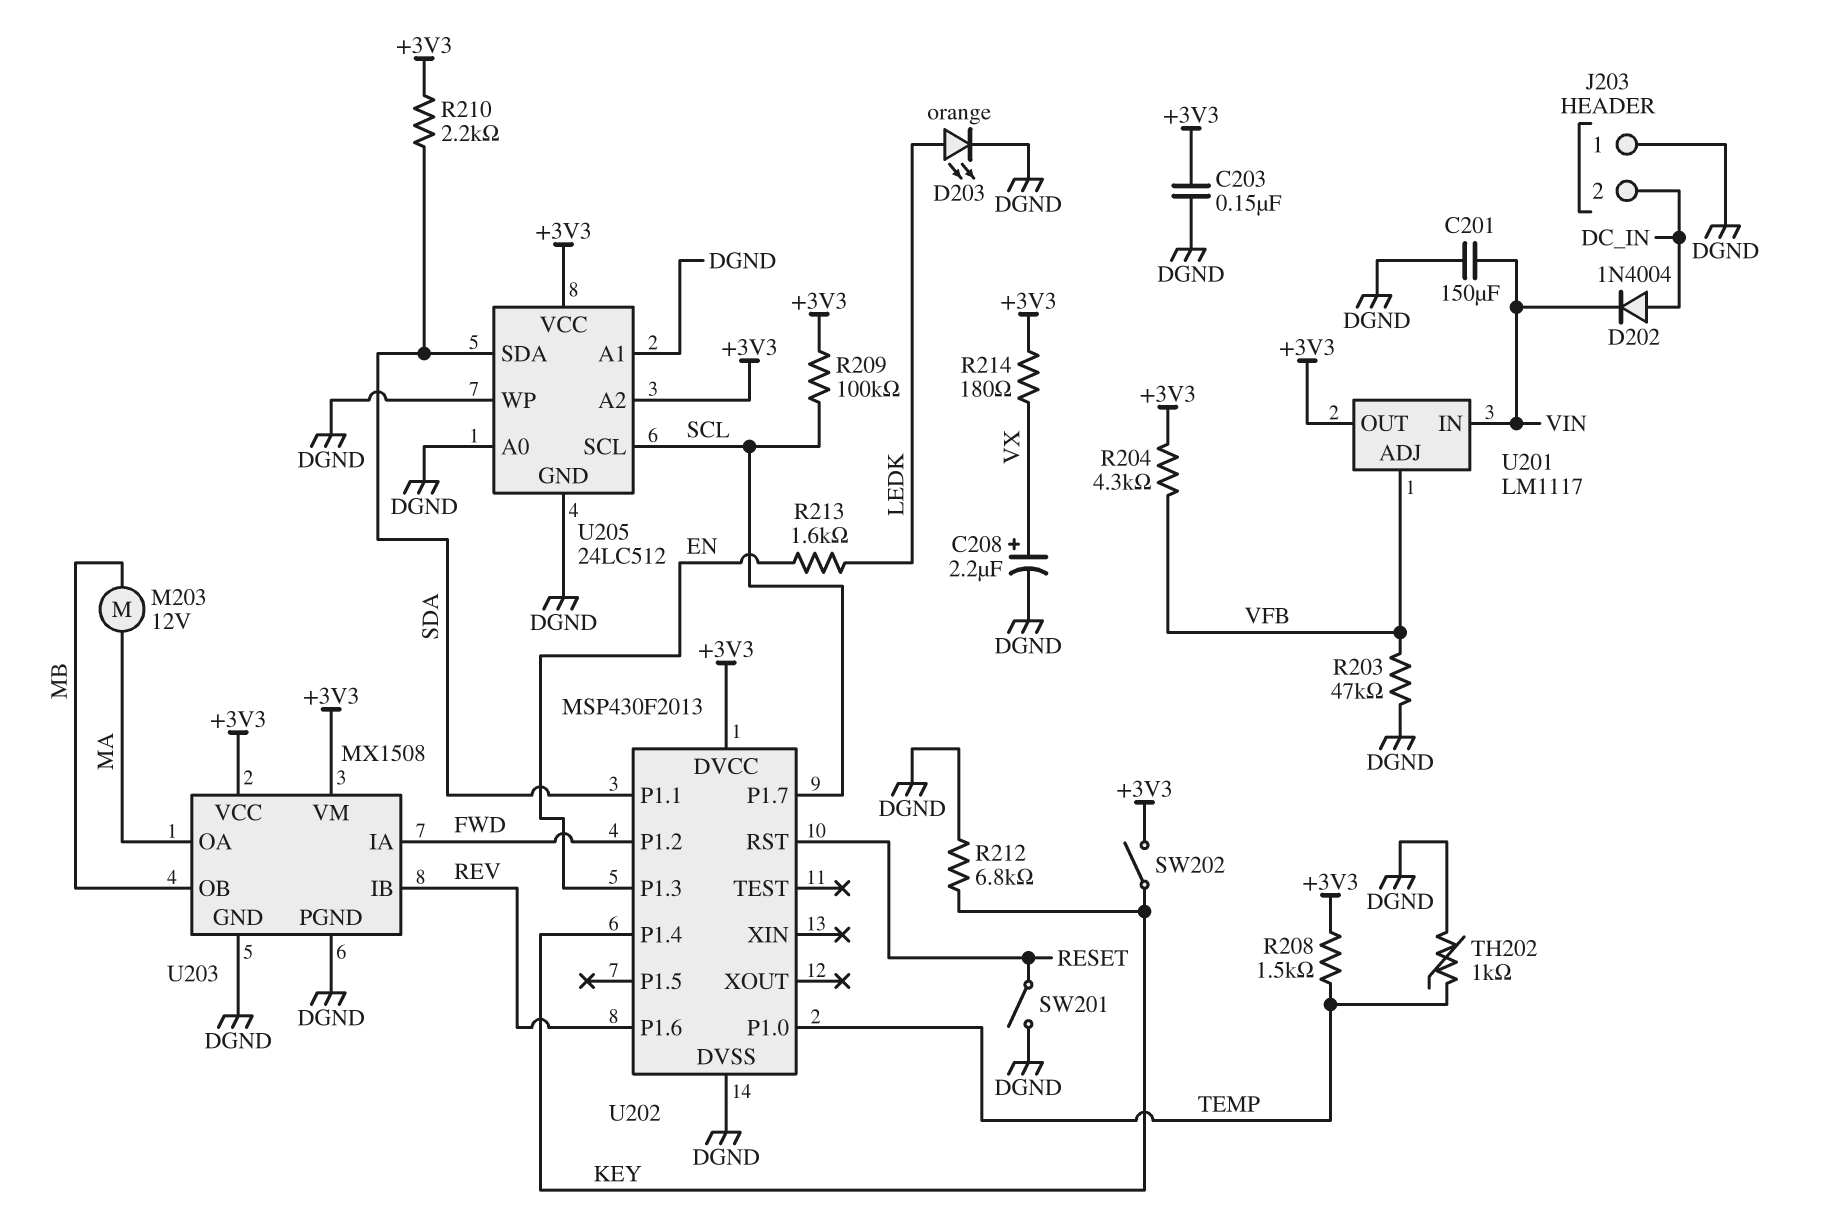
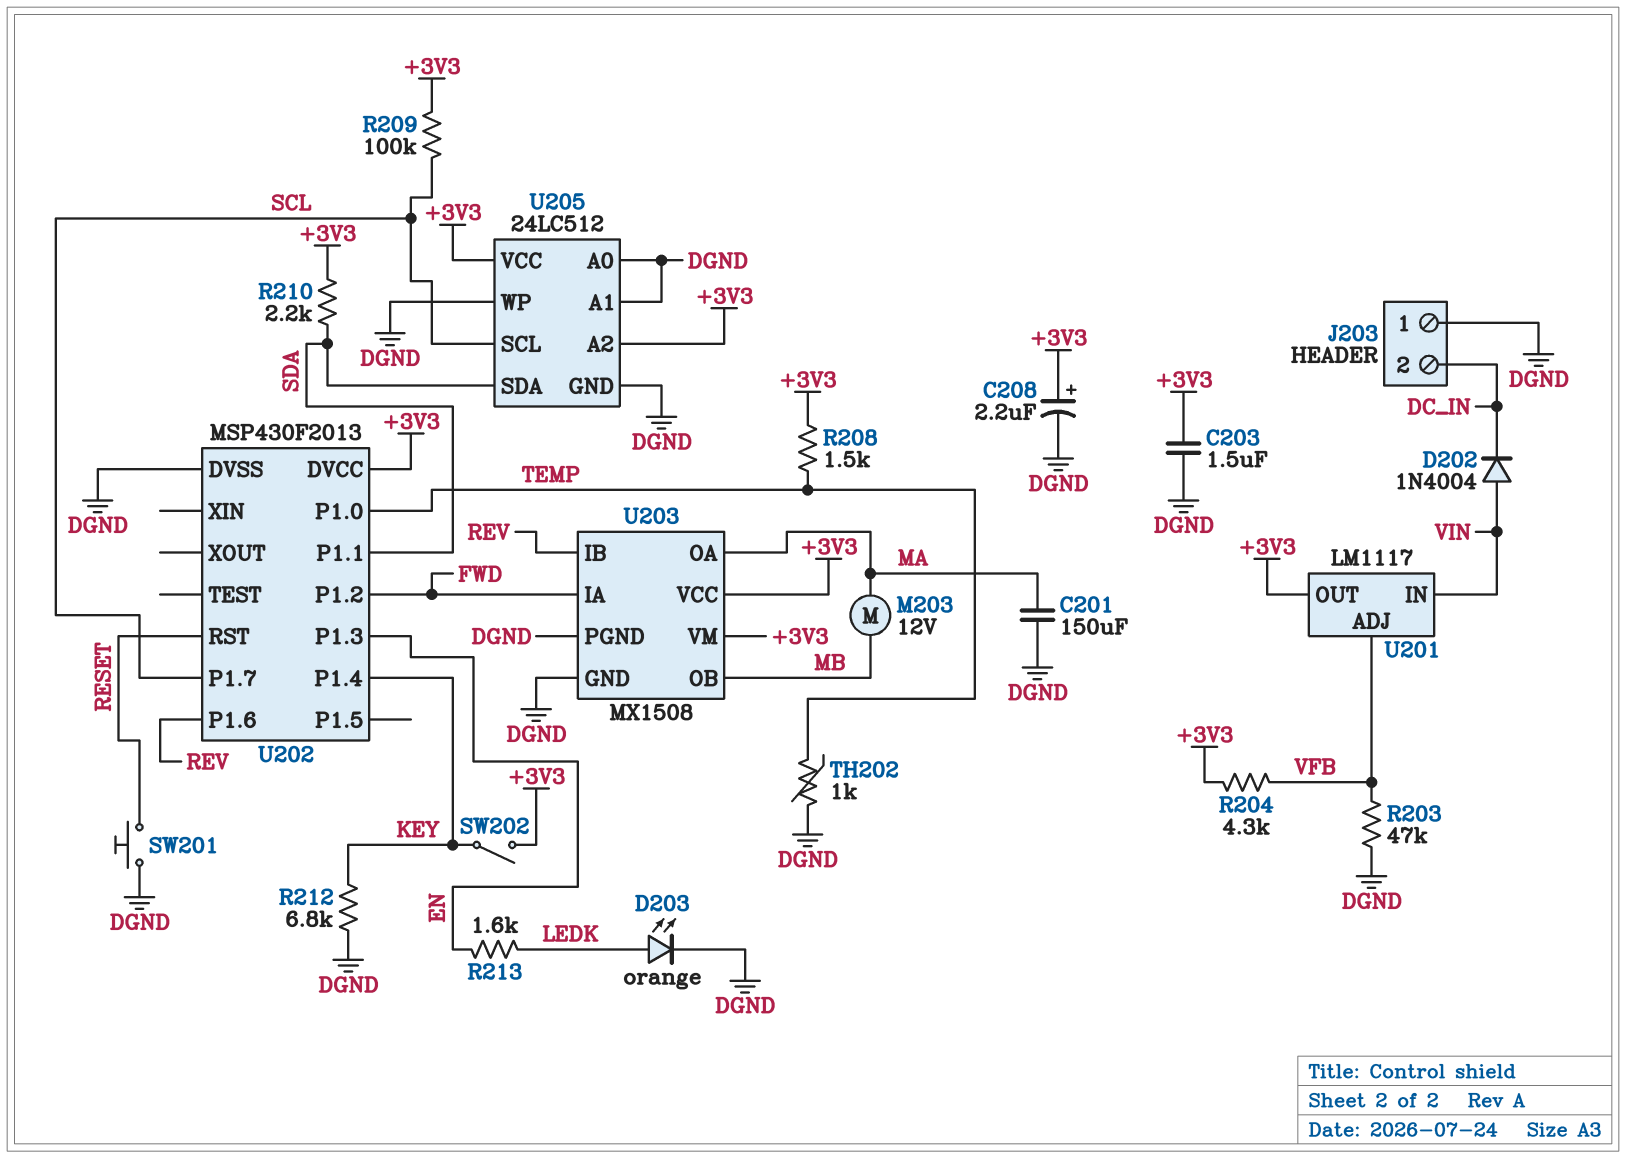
C201: 150uF (DGND, VIN) -> 150uF (DGND, MA)
C203: 150nF (+3V3, DGND) -> 1.5uF (+3V3, DGND)
C208: 2.2uF (plus VX, minus DGND) -> 2.2uF (plus +3V3, minus DGND)
D202: diode 1N4004 (A DC_IN, K VIN) -> diode 1N4004 (A VIN, K DC_IN)
R214: 180 (+3V3, VX) -> none
SW201: switch (DGND, RESET) -> button (DGND, RESET)

